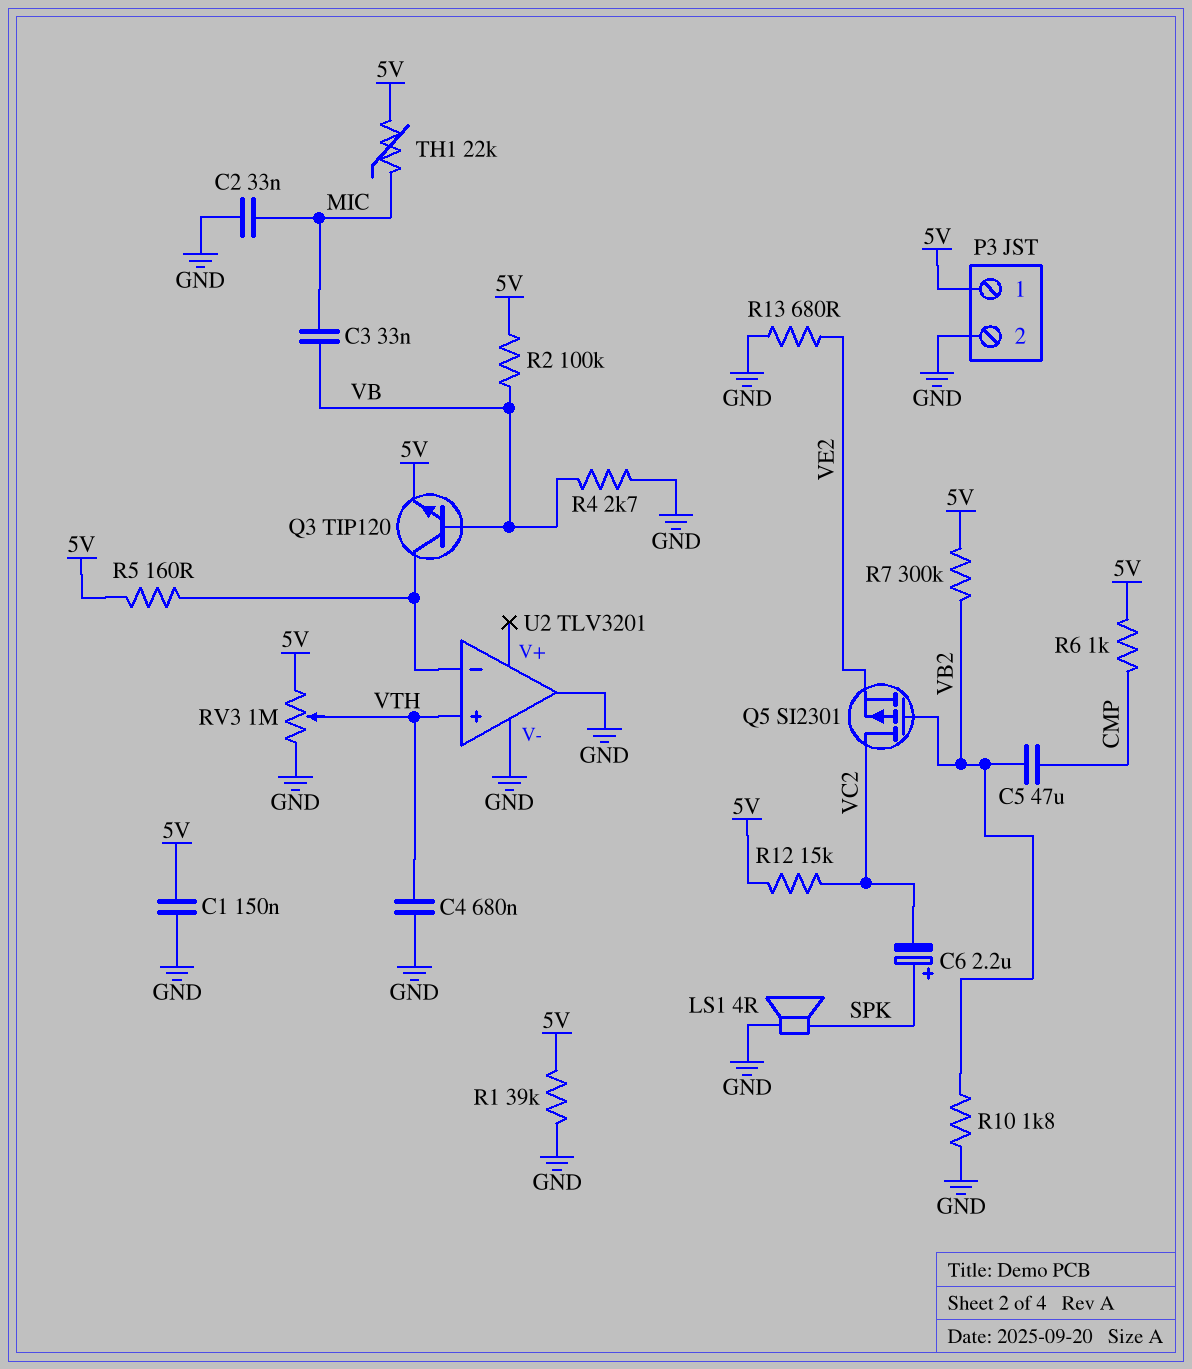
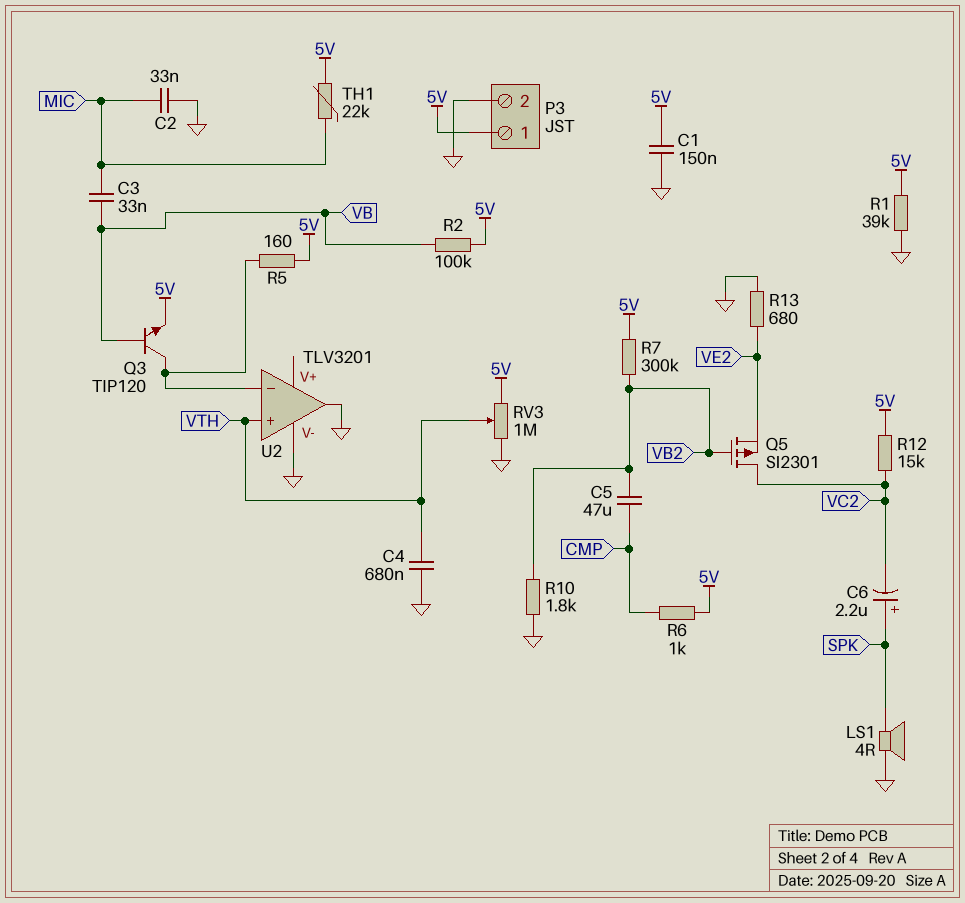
R4: 2.7k (GND, VB) -> none

